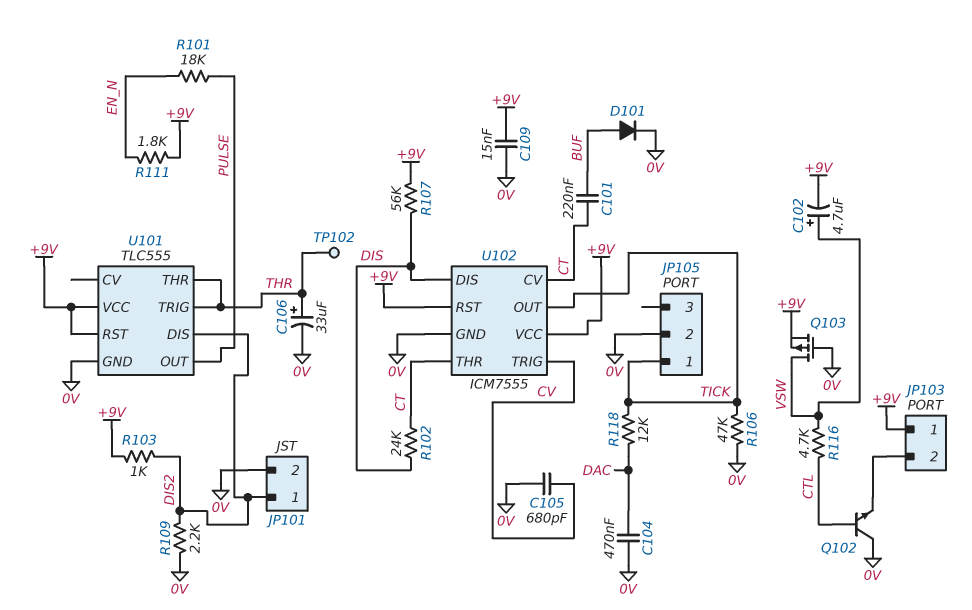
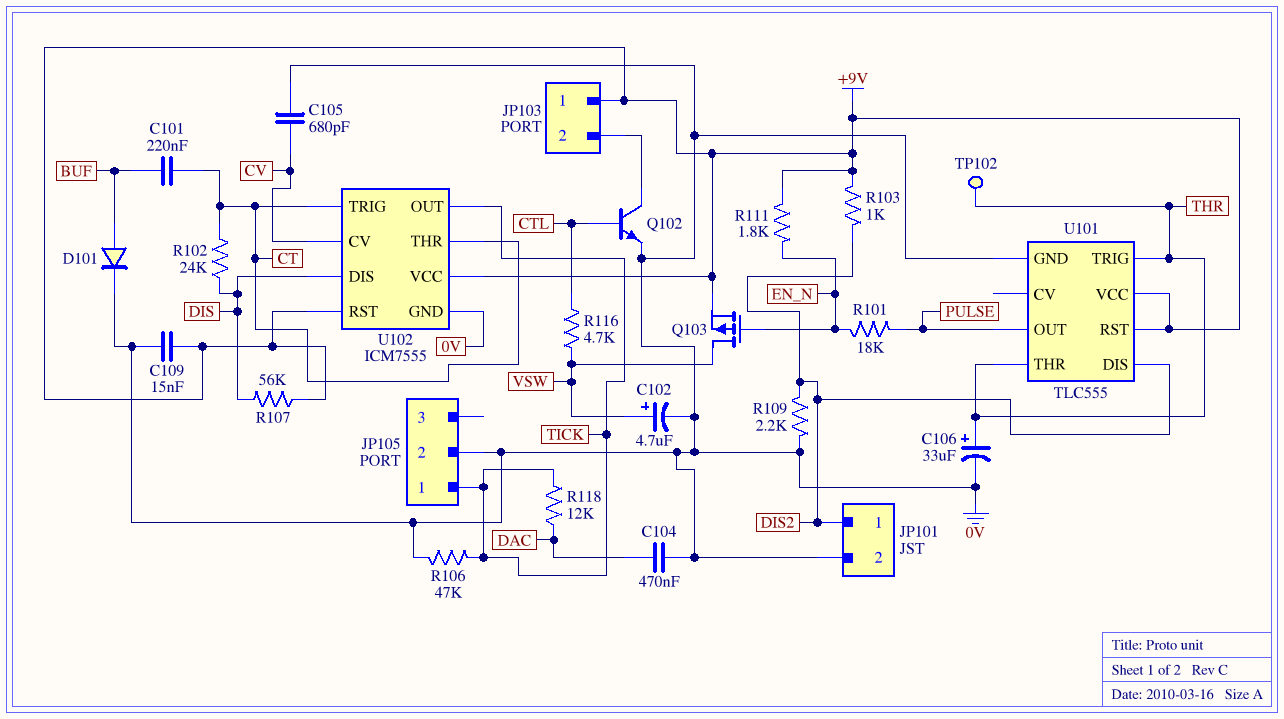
C102: 4.7uF (plus VSW, minus +9V) -> 4.7uF (plus VSW, minus 0V)
Q102: NPN (B CTL, C 0V, E JP103/2) -> NPN (B CTL, C JP103/2, E 0V)
Q103: PMOS (G 0V, D VSW, S +9V) -> PMOS (G EN_N, D VSW, S +9V)
U102 pin CV: CT -> CV
U102 pin TRIG: CV -> CT

